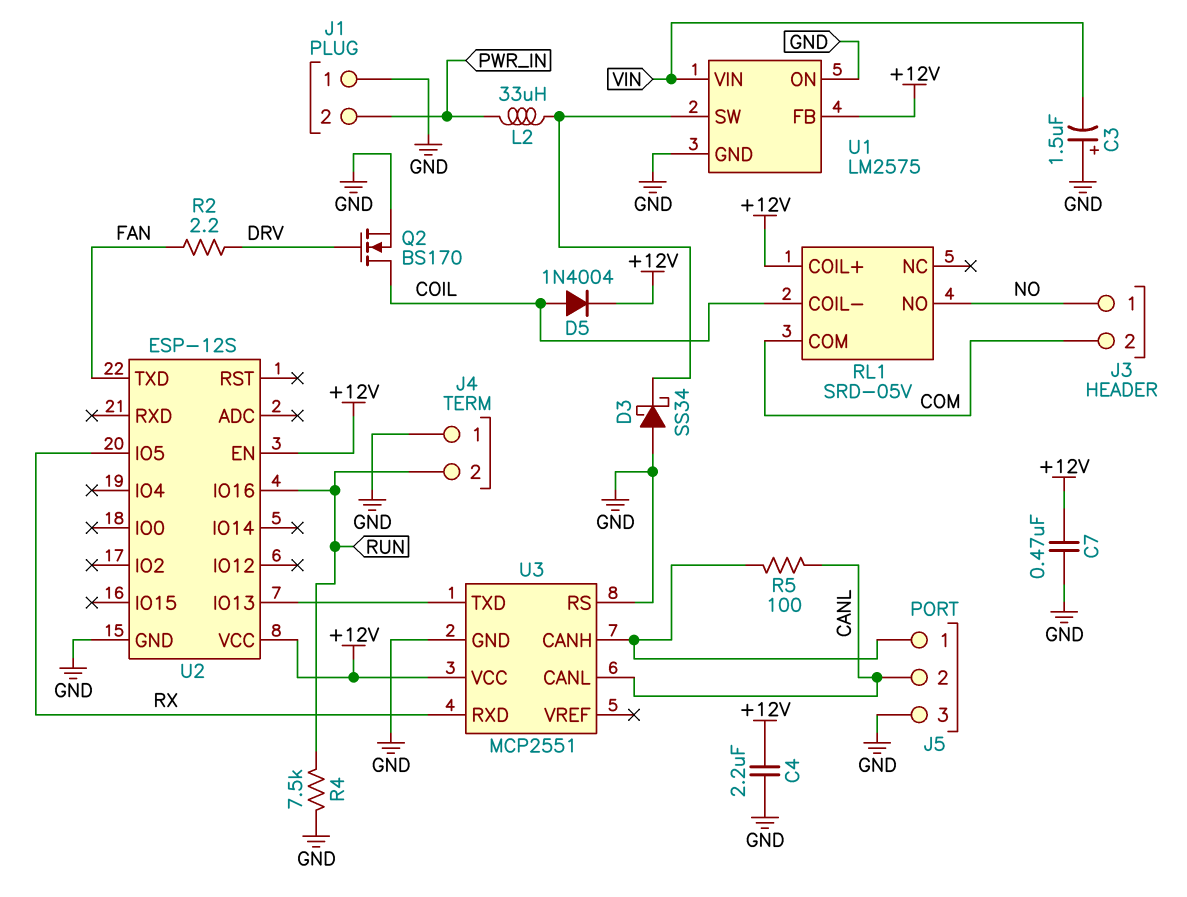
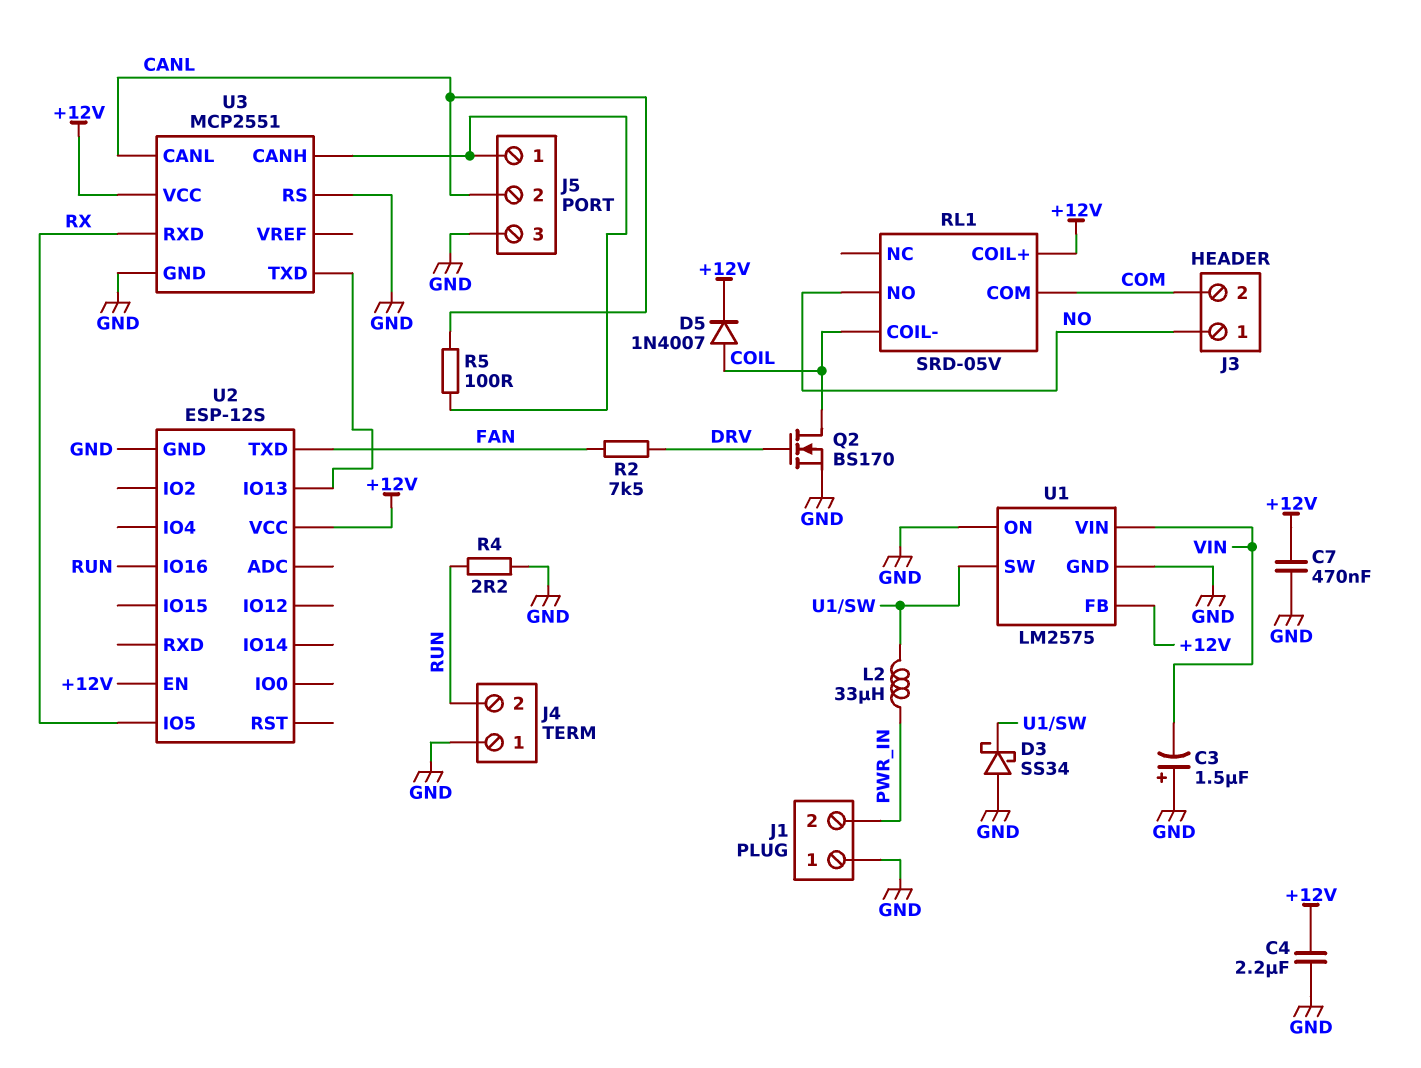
D5: diode 1N4004 (A COIL, K +12V) -> diode 1N4007 (A COIL, K +12V)
R2: 2.2 (DRV, FAN) -> 7.5k (DRV, FAN)
R4: 7.5k (GND, RUN) -> 2.2 (GND, RUN)

